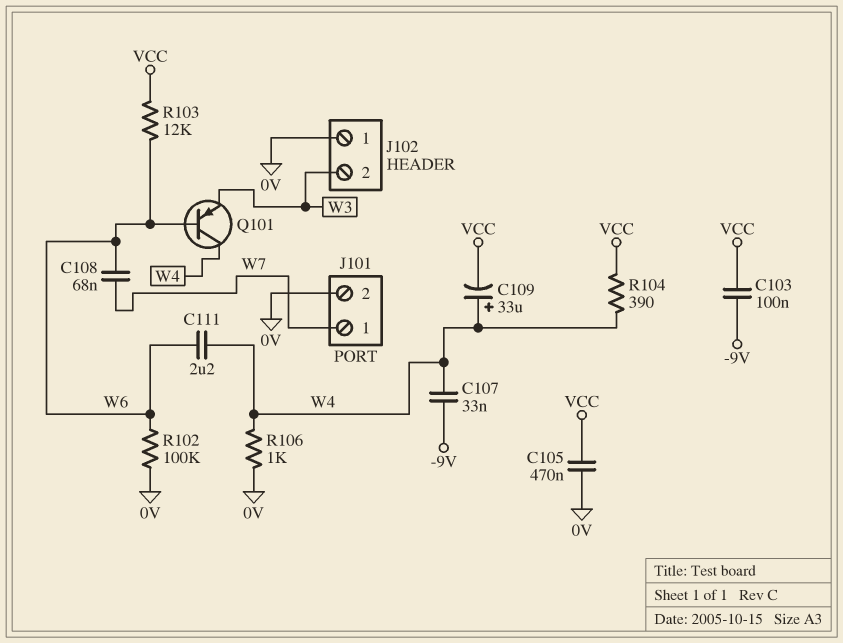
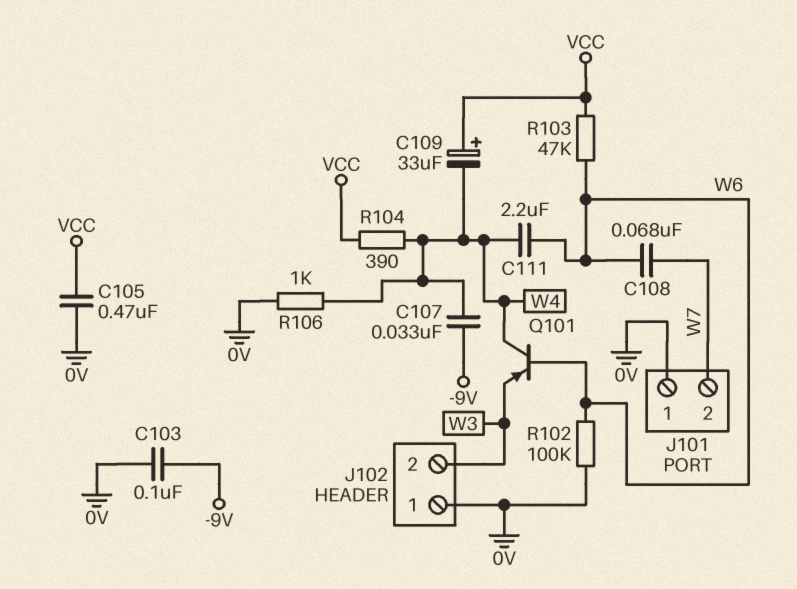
C103: 100nF (-9V, VCC) -> 100nF (-9V, 0V)
C109: 33uF (plus W4, minus VCC) -> 33uF (plus VCC, minus W4)
J101 pin 1: W7 -> 0V
J101 pin 2: 0V -> W7
R103: 12k (VCC, W6) -> 47k (VCC, W6)

